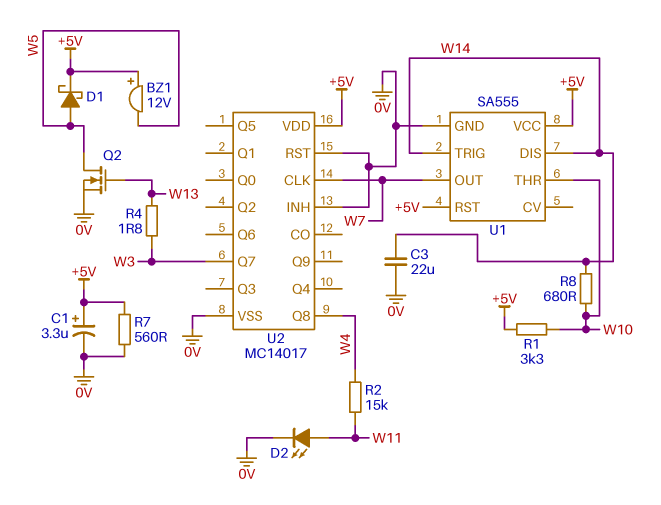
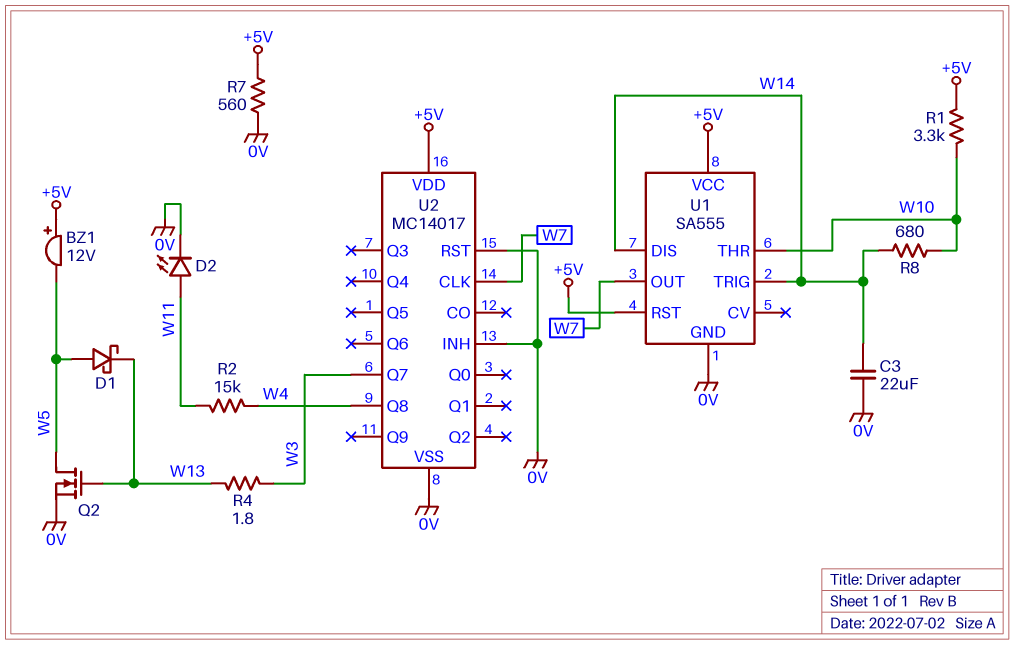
C1: 3.3uF (plus +5V, minus 0V) -> none
D1: schottky (A W5, K +5V) -> schottky (A W5, K W13)

